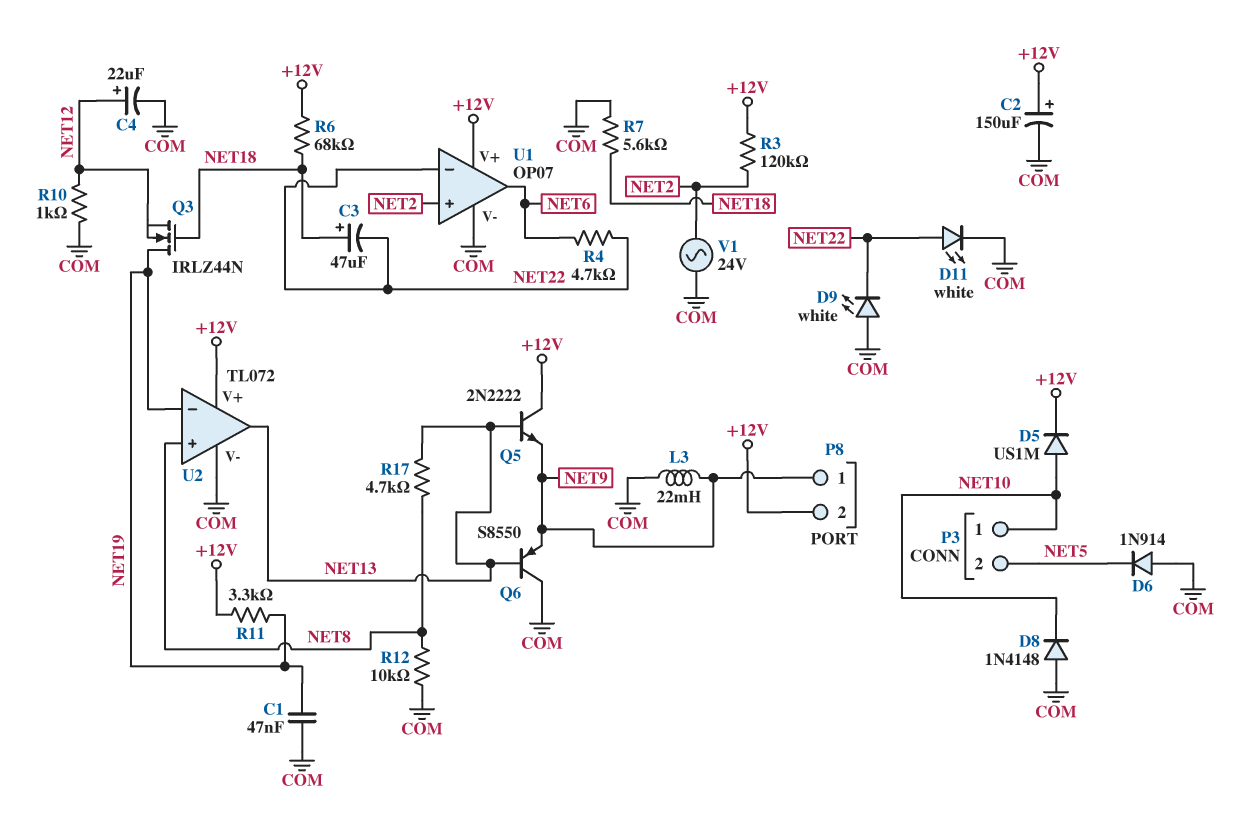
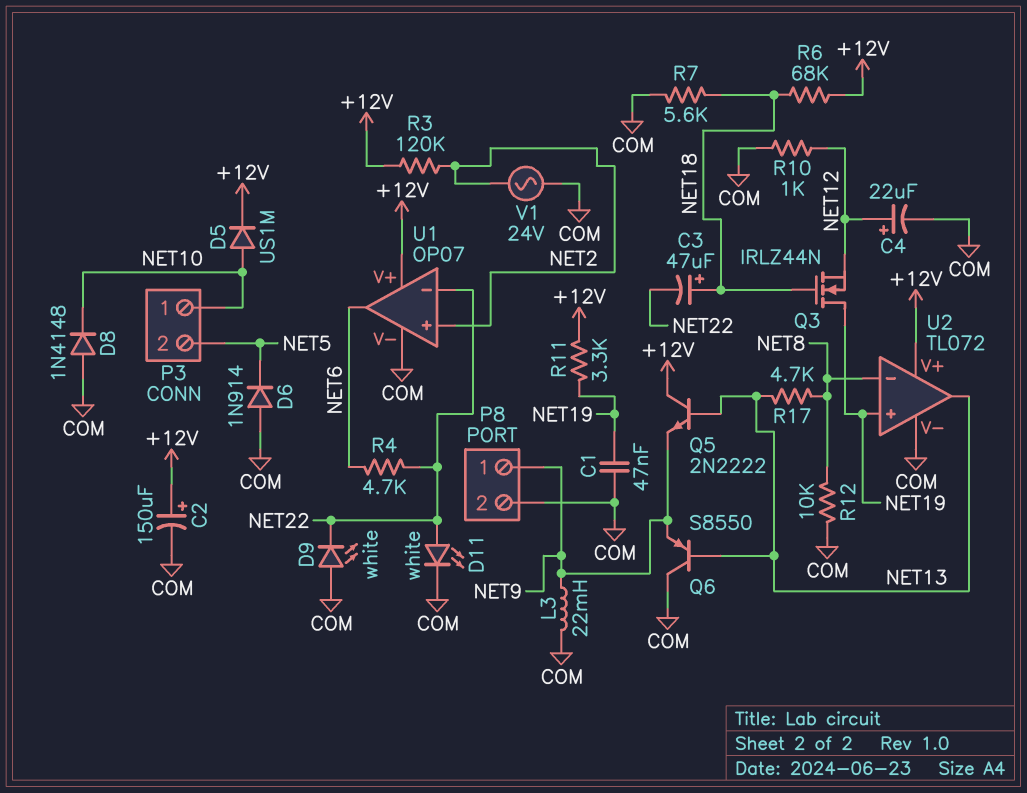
P8 pin 2: +12V -> COM
U2 pin in+: NET8 -> NET19
U2 pin in-: NET19 -> NET8

